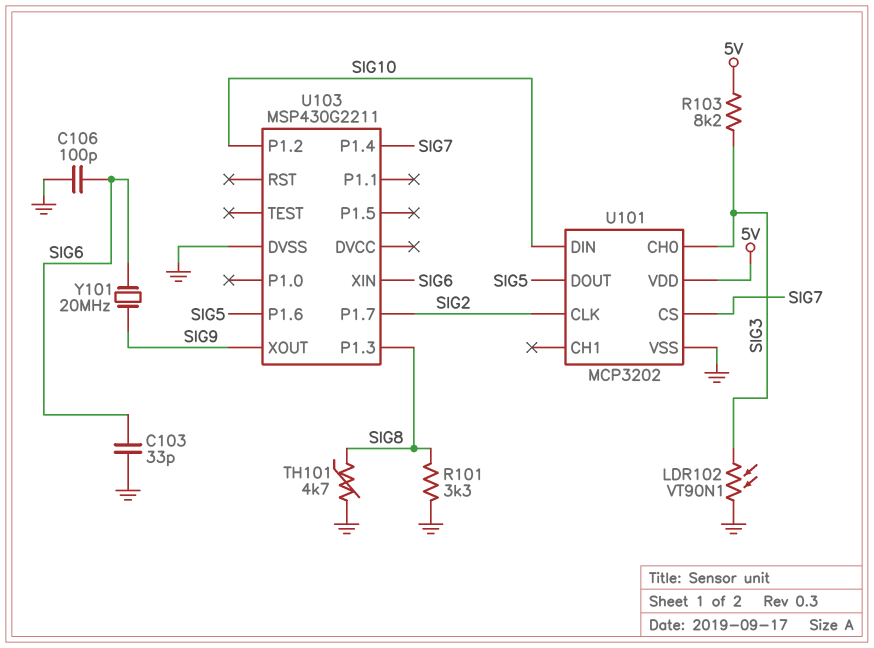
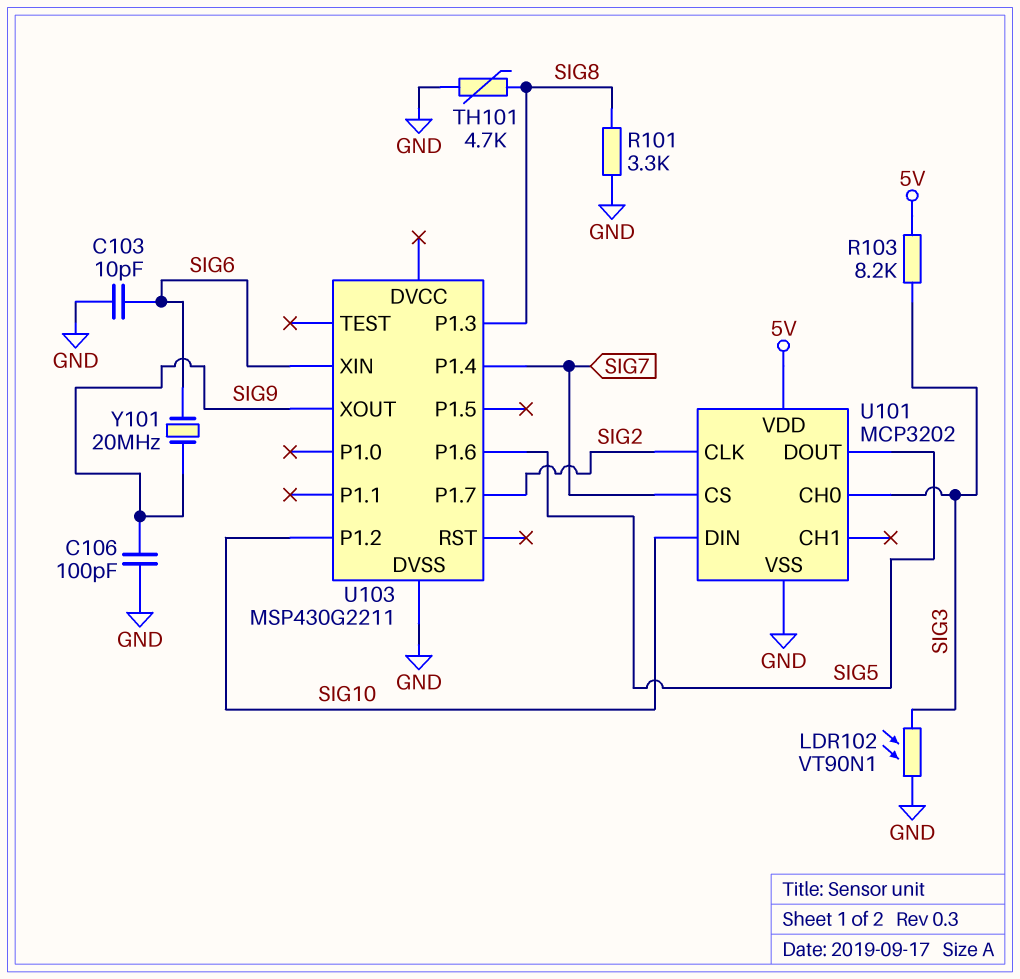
C103: 33pF (GND, SIG6) -> 10pF (GND, SIG6)
C106: 100pF (GND, SIG6) -> 100pF (GND, SIG9)

